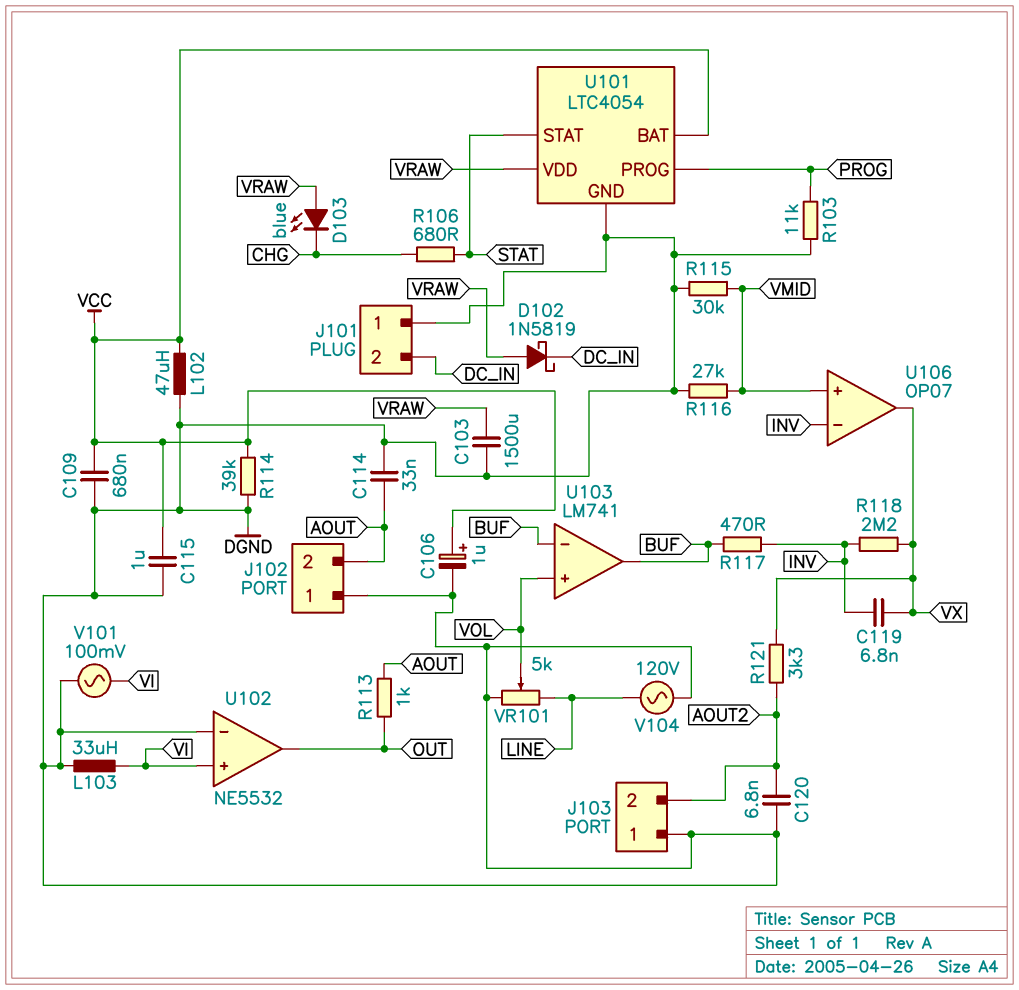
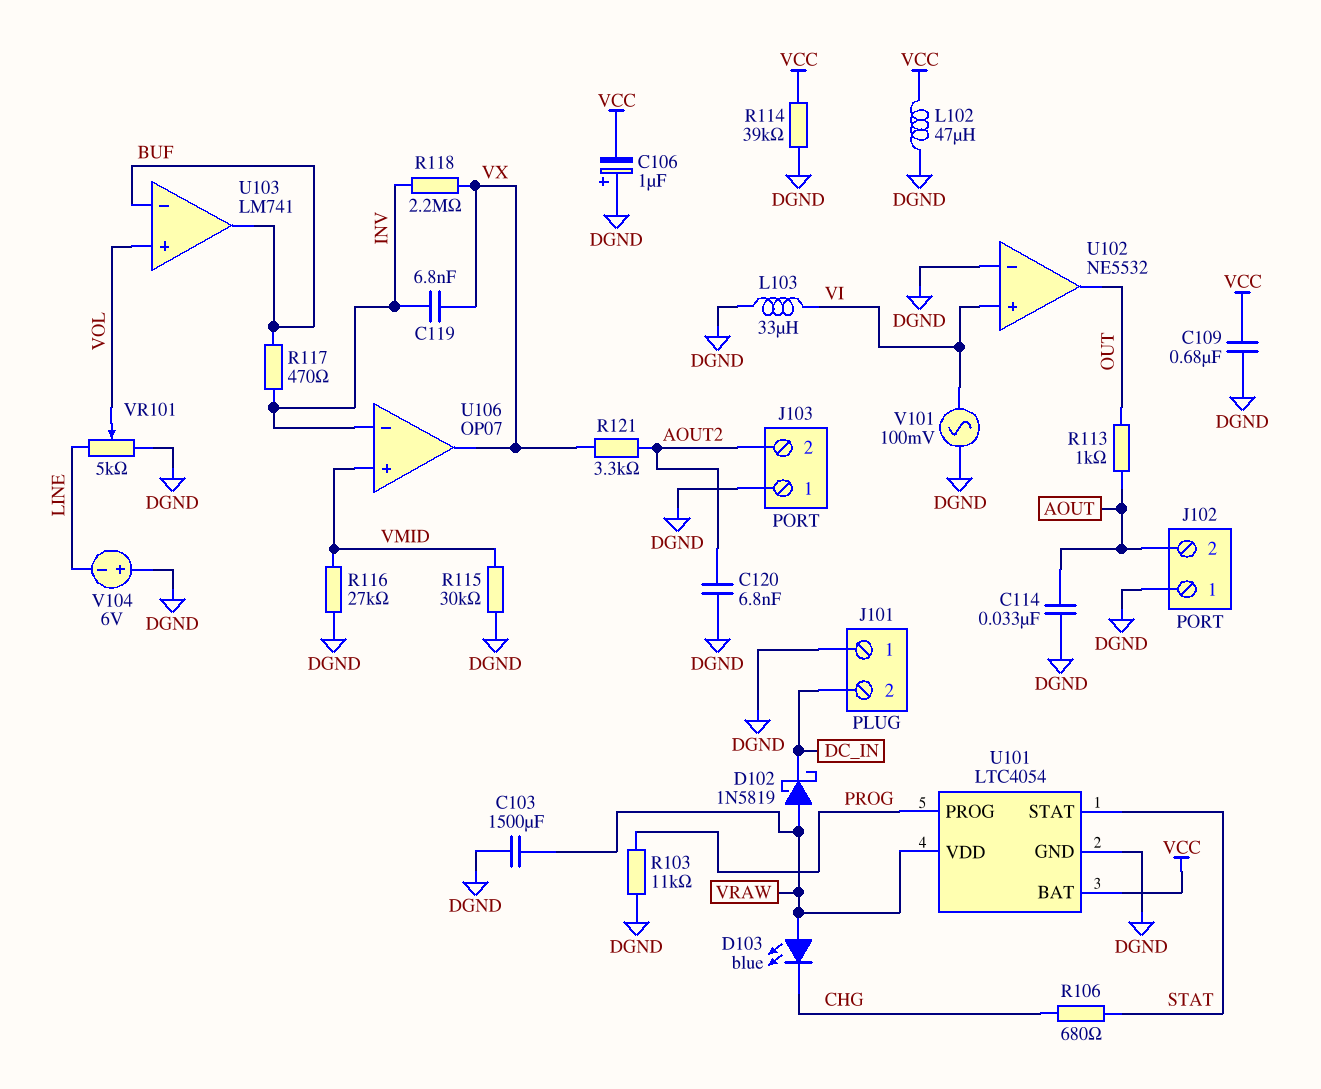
C106: 1uF (plus VCC, minus DGND) -> 1uF (plus DGND, minus VCC)
C115: 1uF (DGND, VCC) -> none
V104: AC 120V (DGND, LINE) -> 6V (plus DGND, minus LINE)

